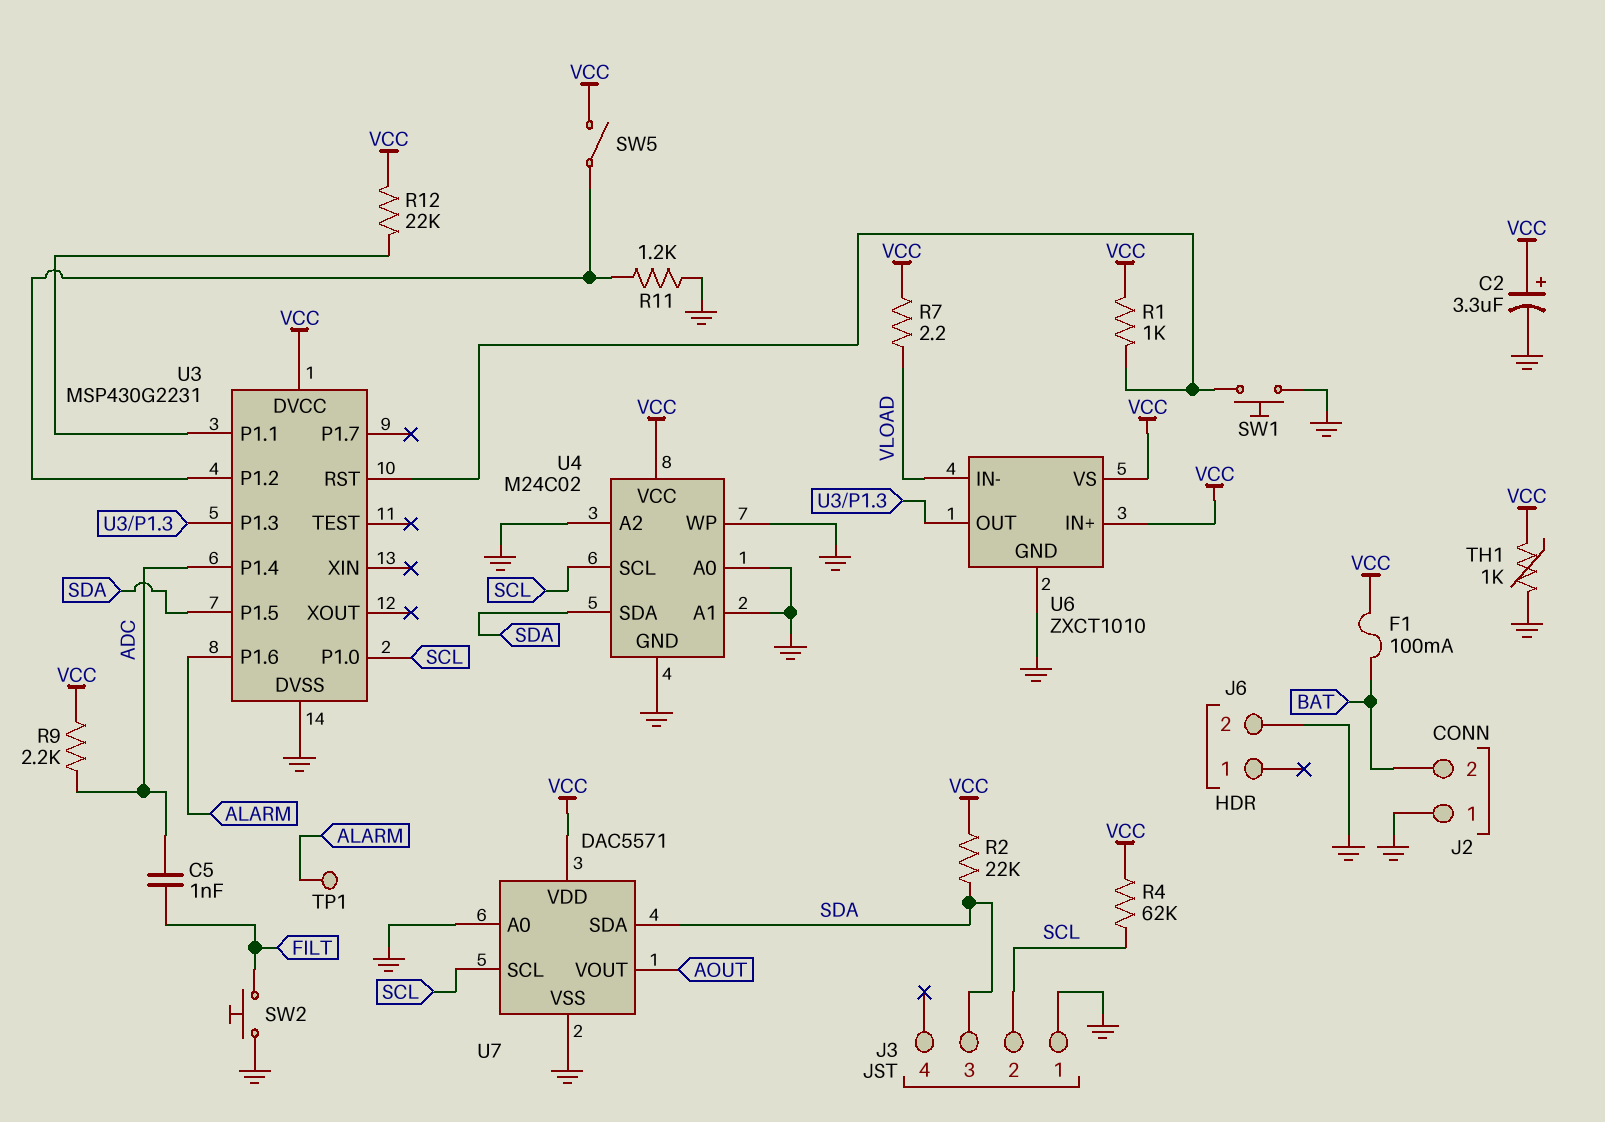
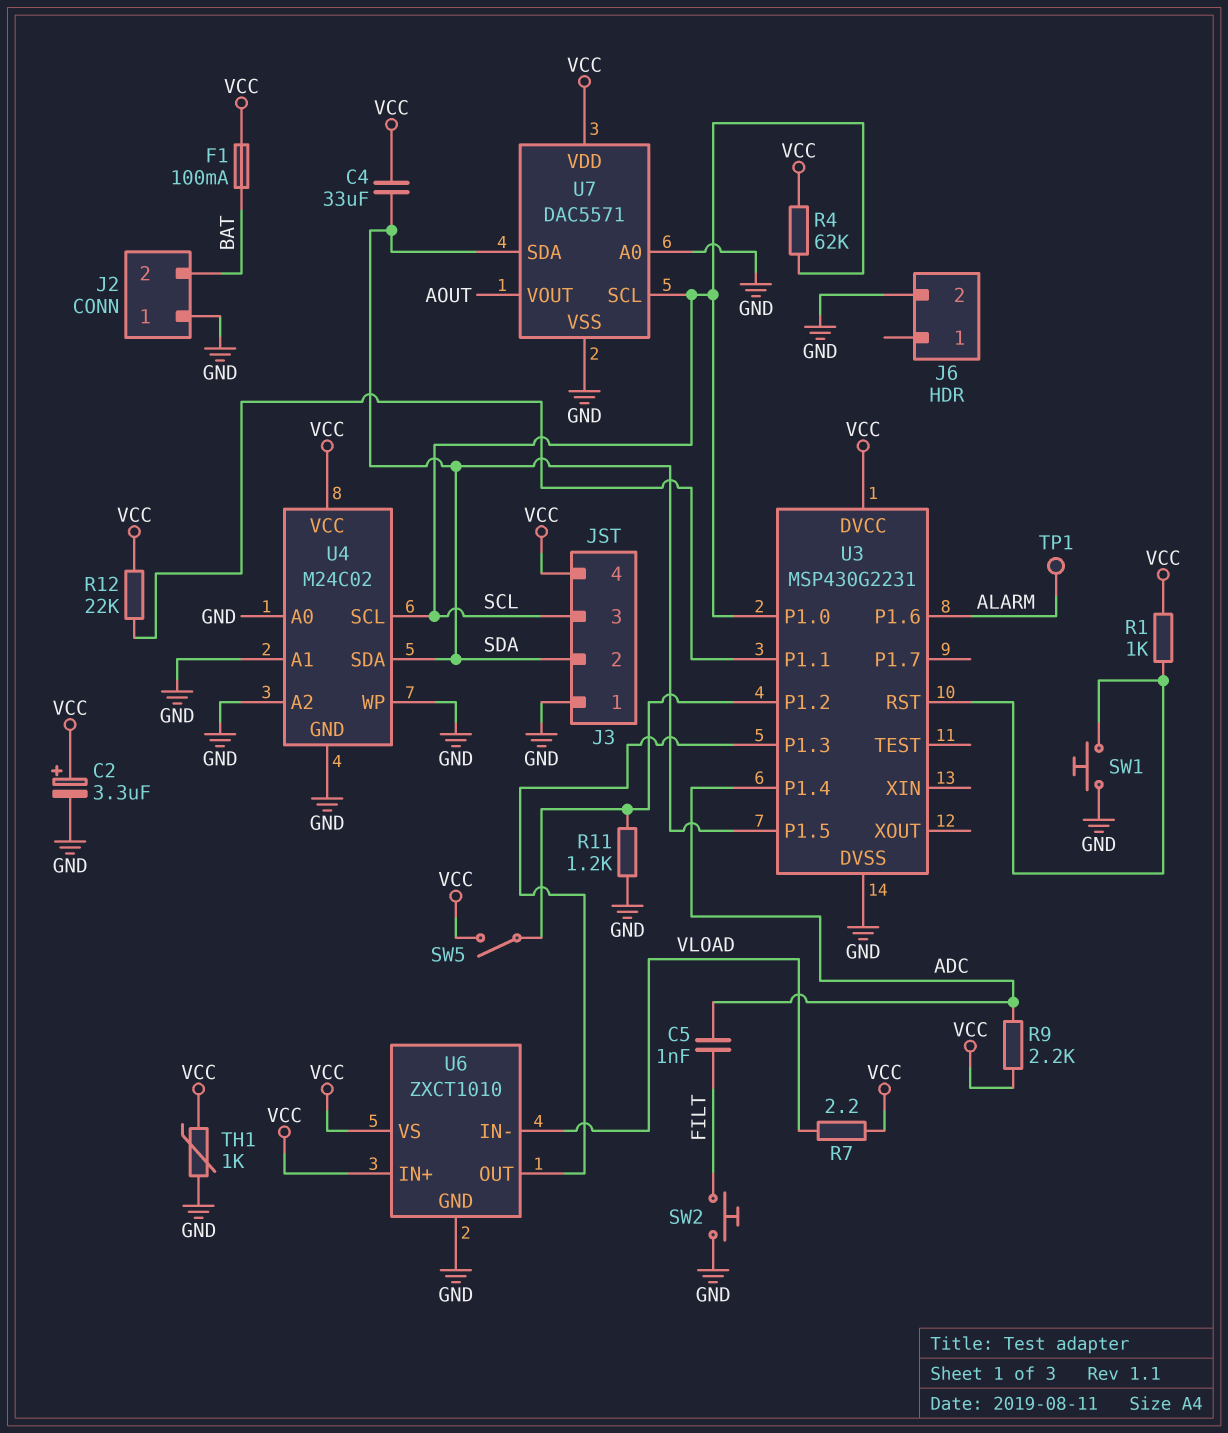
C4: none -> 33uF (SDA, VCC)
J3 pin 2: SCL -> SDA
J3 pin 3: SDA -> SCL
J3 pin 4: none -> VCC
R2: 22k (SDA, VCC) -> none

